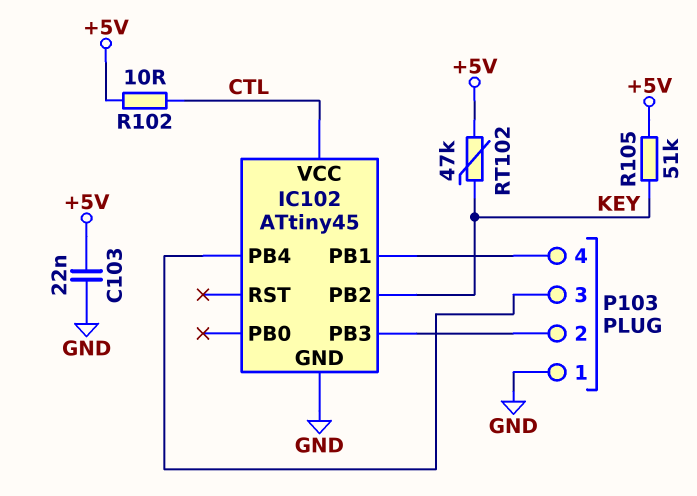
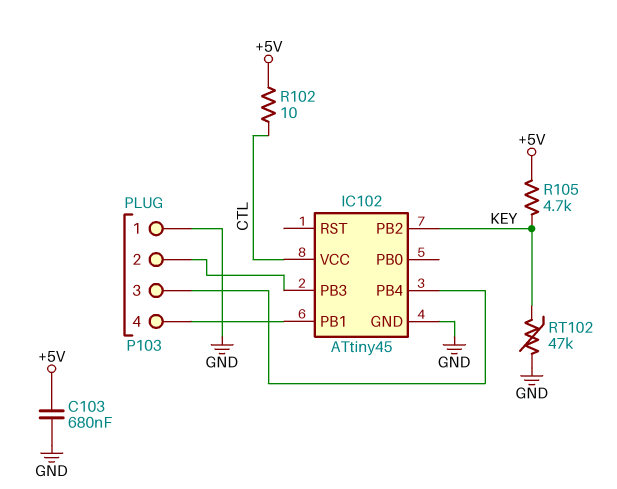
C103: 22nF (+5V, GND) -> 680nF (+5V, GND)
R105: 51k (+5V, KEY) -> 4.7k (+5V, KEY)
RT102: 47k (+5V, KEY) -> 47k (GND, KEY)

